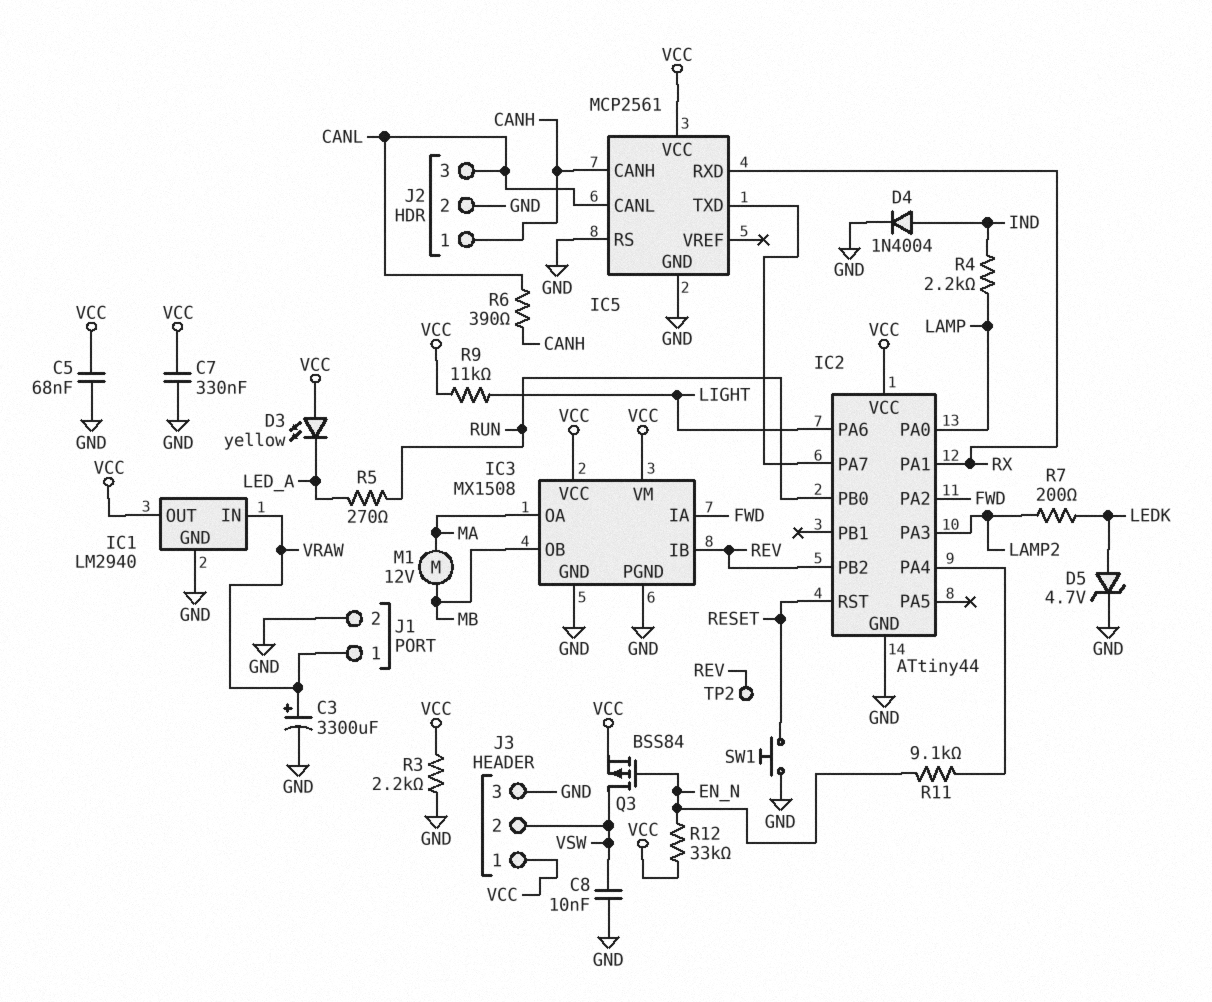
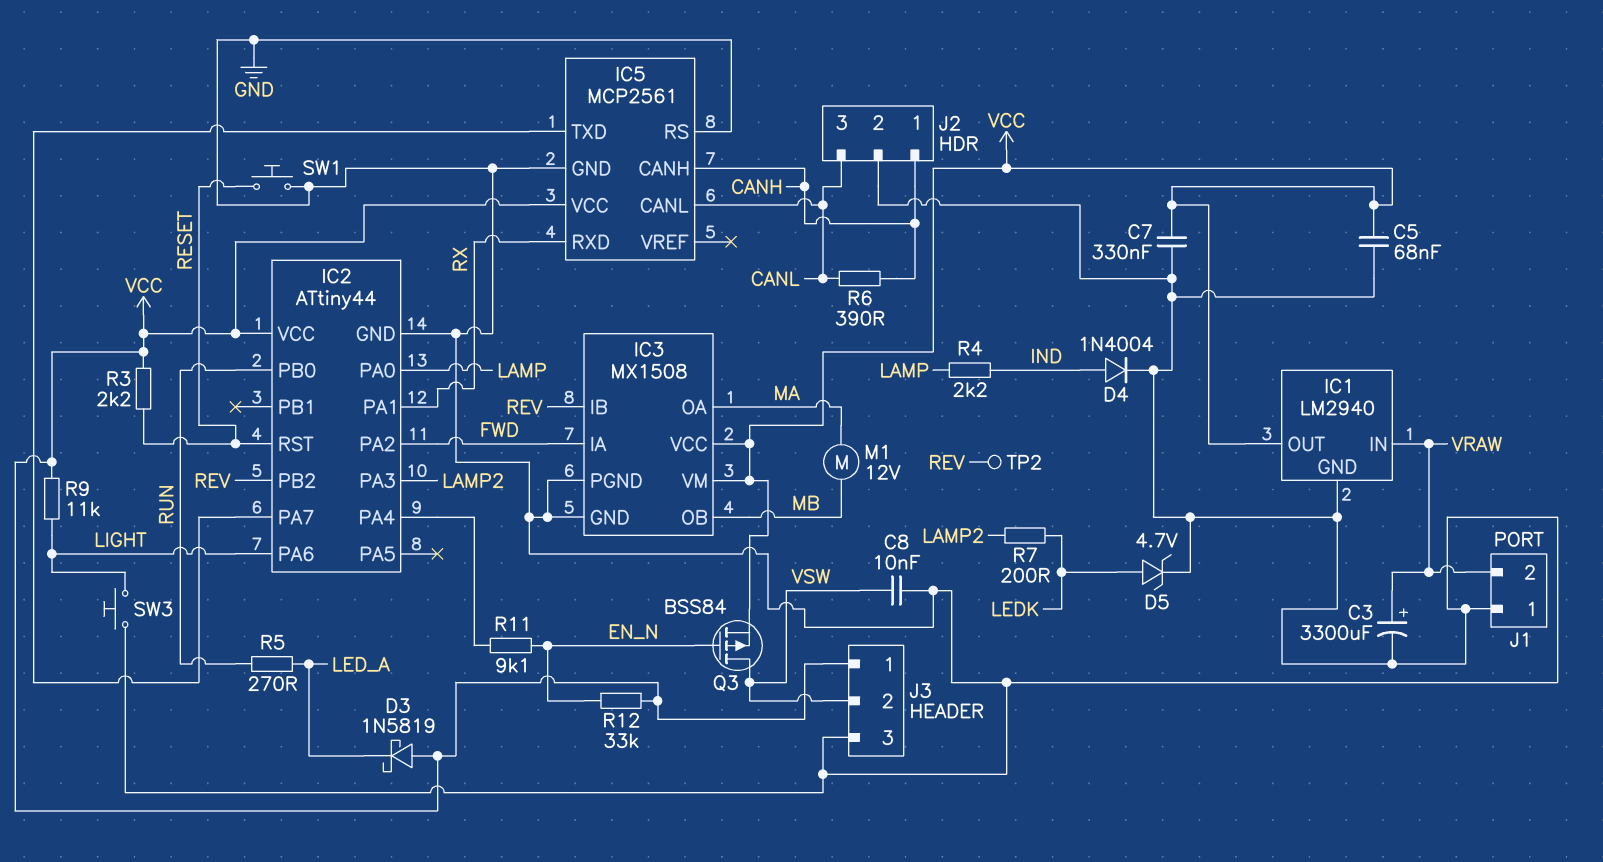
D3: LED yellow (A VCC, K LED_A) -> schottky 1N5819 (A VCC, K LED_A)
J1 pin 1: VRAW -> GND
J1 pin 2: GND -> VRAW
R3: 2.2k (GND, VCC) -> 2.2k (RESET, VCC)
SW3: none -> button (GND, LIGHT)

